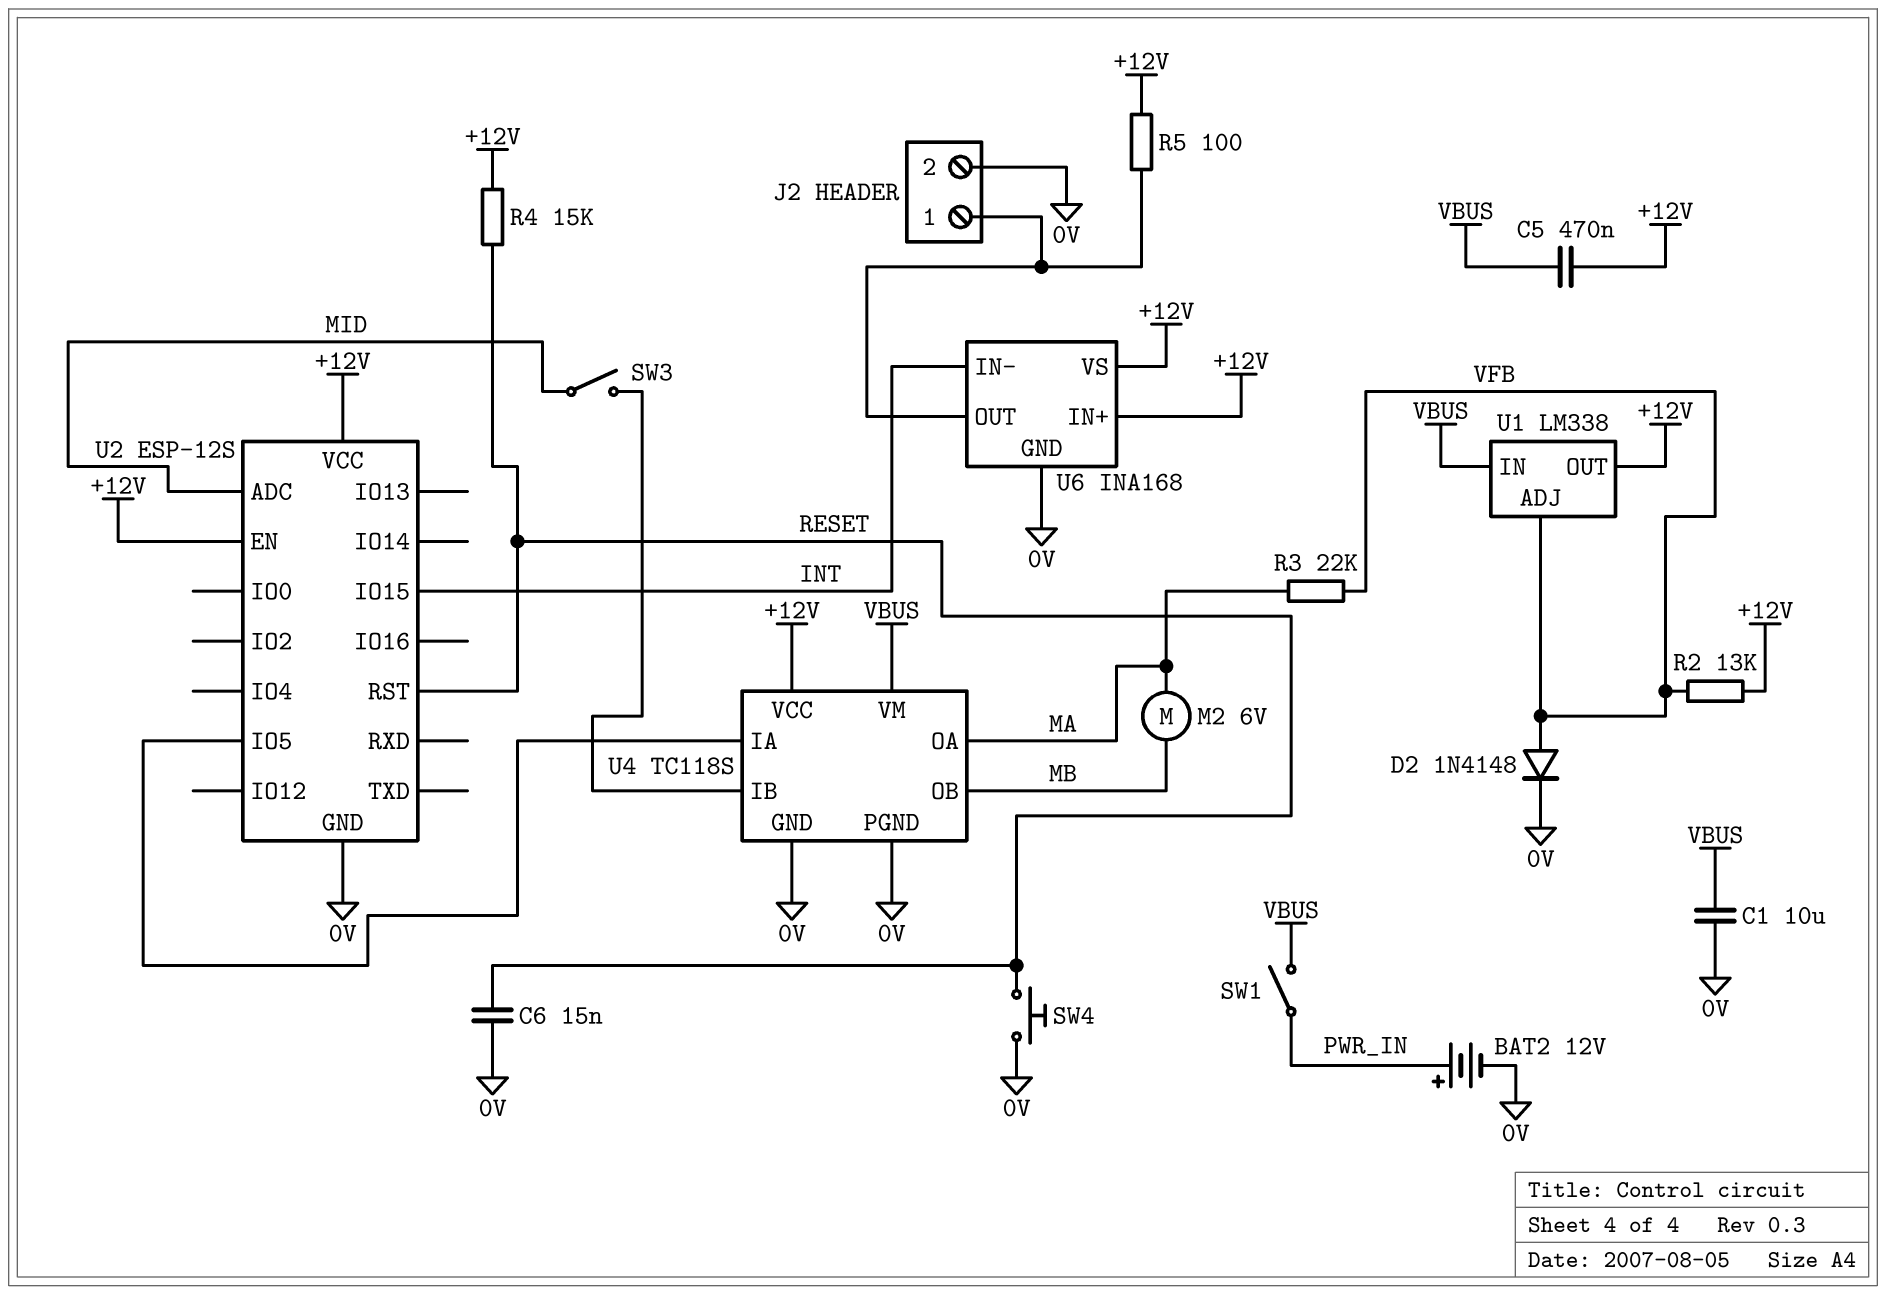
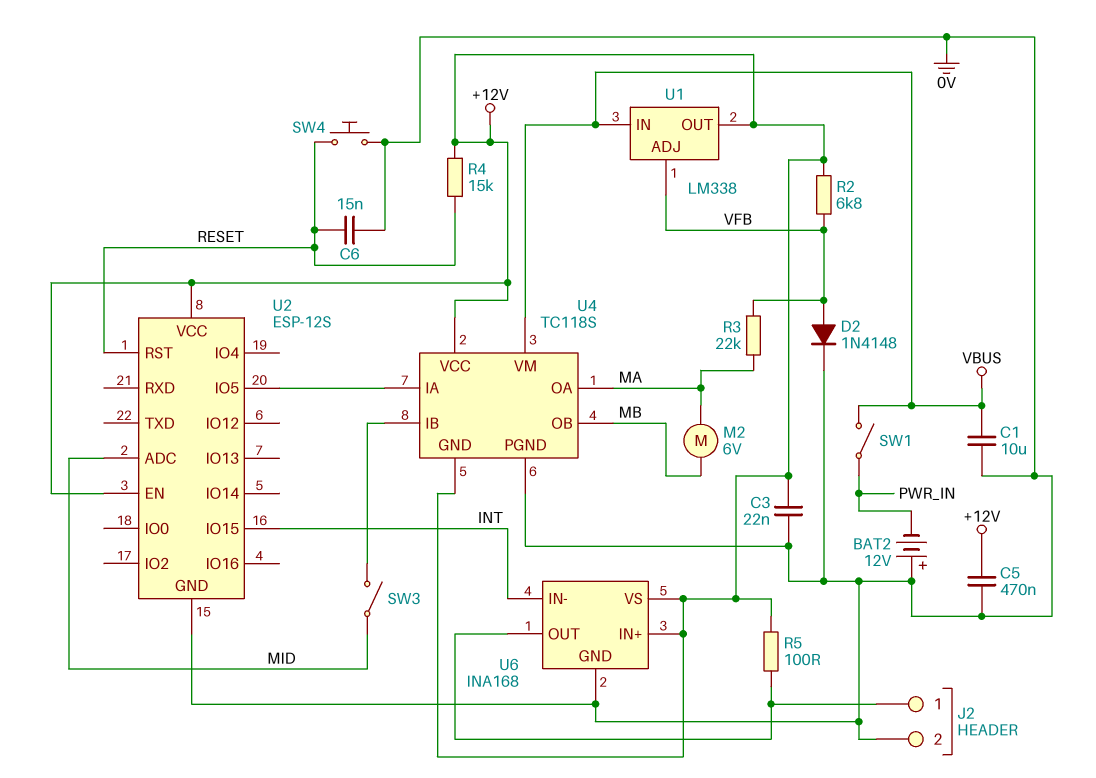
BAT2: 12V (plus PWR_IN, minus 0V) -> 12V (plus 0V, minus PWR_IN)
C3: none -> 22nF (+12V, 0V)
C5: 470nF (+12V, VBUS) -> 470nF (+12V, 0V)
R2: 13k (+12V, VFB) -> 6.8k (+12V, VFB)
U4 pin GND: 0V -> +12V

